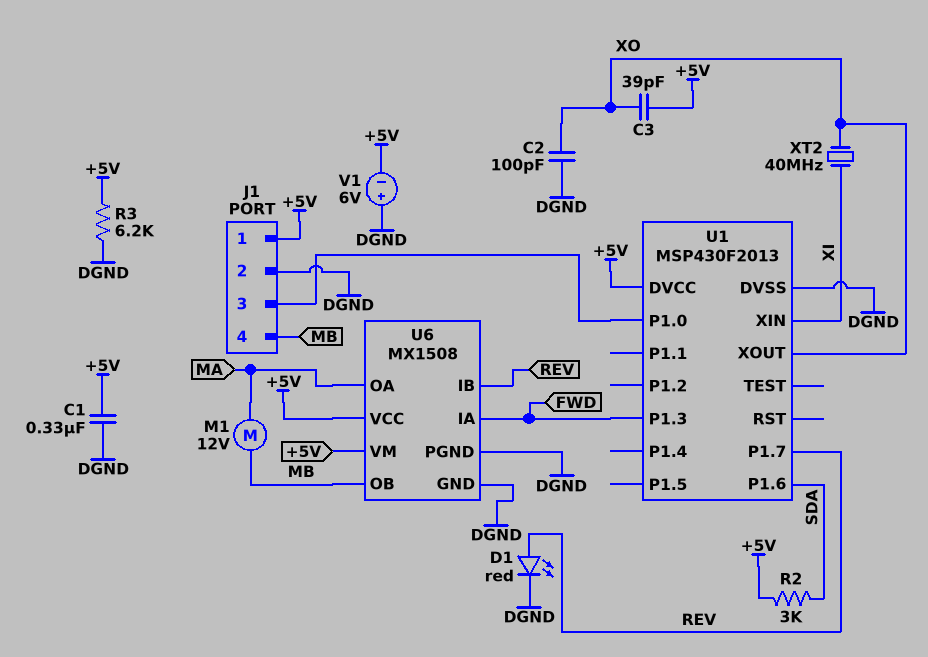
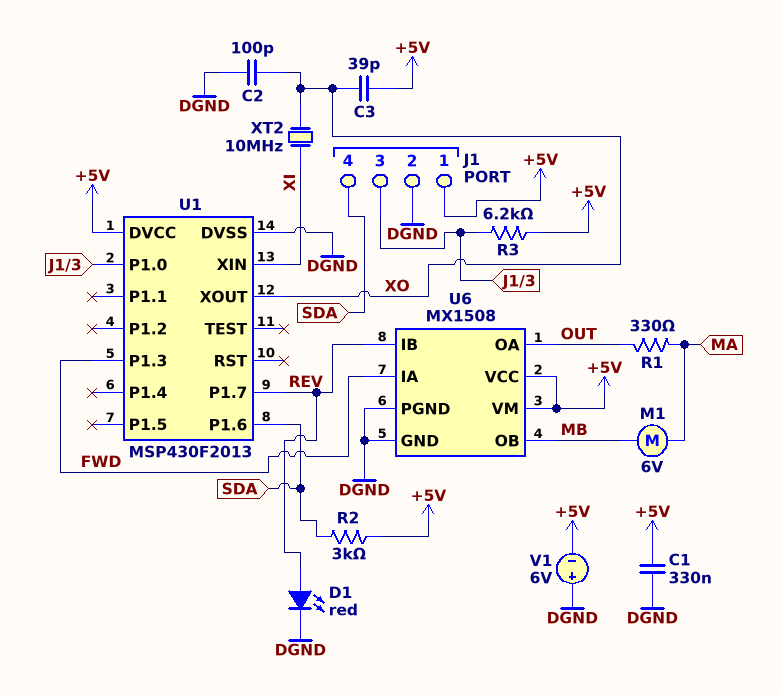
J1 pin 4: MB -> SDA
M1: motor 12V (MA, MB) -> motor 6V (MA, MB)
R1: none -> 330 (MA, OUT)
R3: 6.2k (+5V, DGND) -> 6.2k (+5V, J1/3)
U6 pin OA: MA -> OUT
XT2: 40MHz (XI, XO) -> 10MHz (XI, XO)

